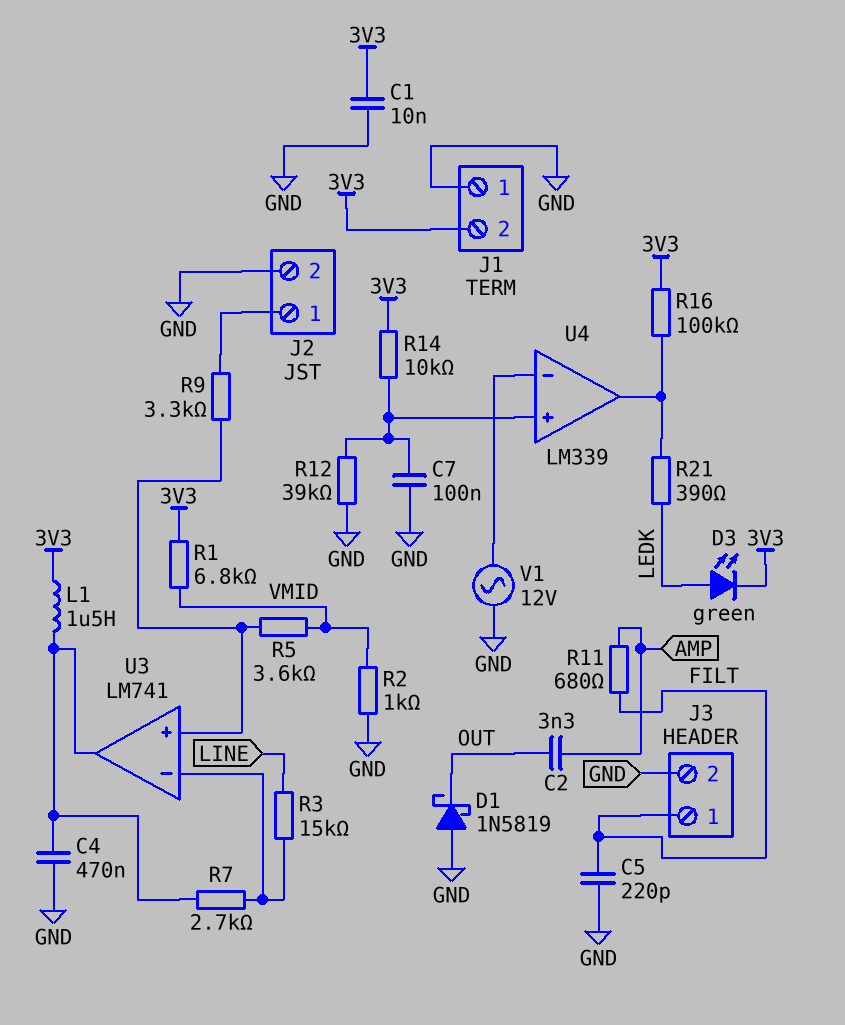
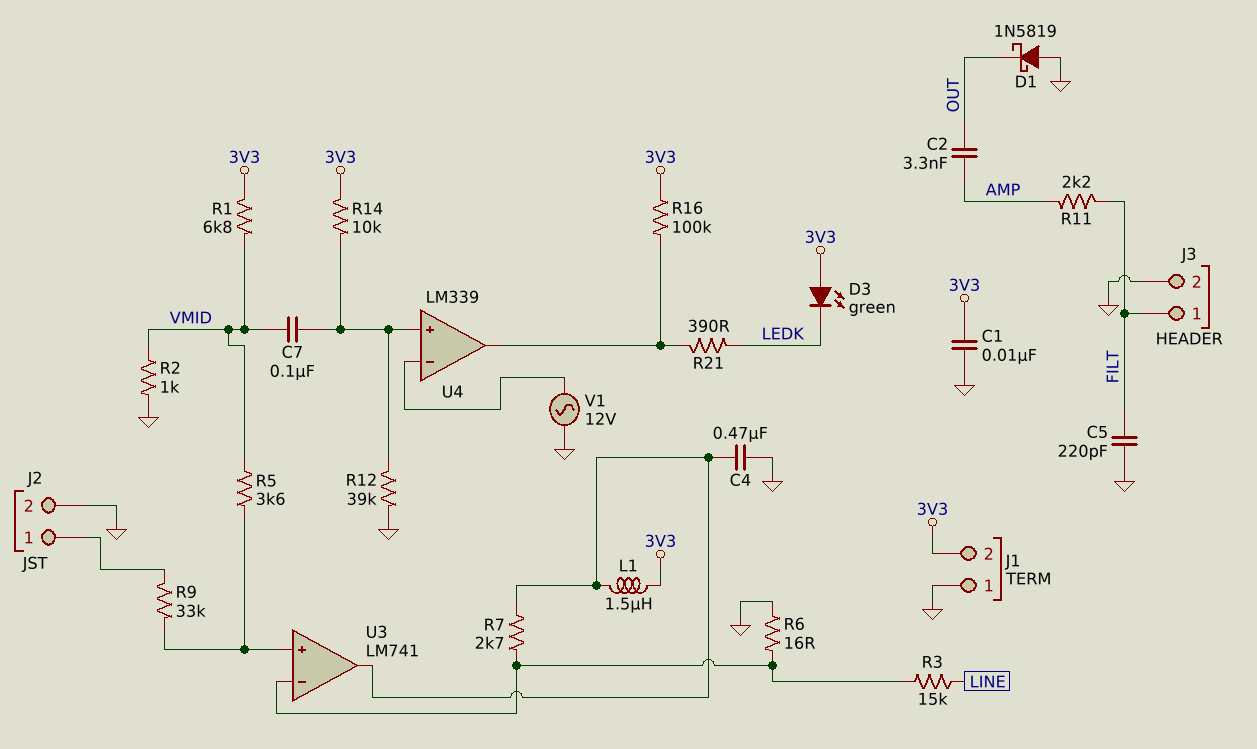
C7: 100nF (GND, U4/in+) -> 100nF (U4/in+, VMID)
D3: LED green (A LEDK, K 3V3) -> LED green (A 3V3, K LEDK)
R6: none -> 16 (GND, U3/in-)
R9: 3.3k (J2/1, U3/in+) -> 33k (J2/1, U3/in+)
R11: 680 (AMP, FILT) -> 2.2k (AMP, FILT)

